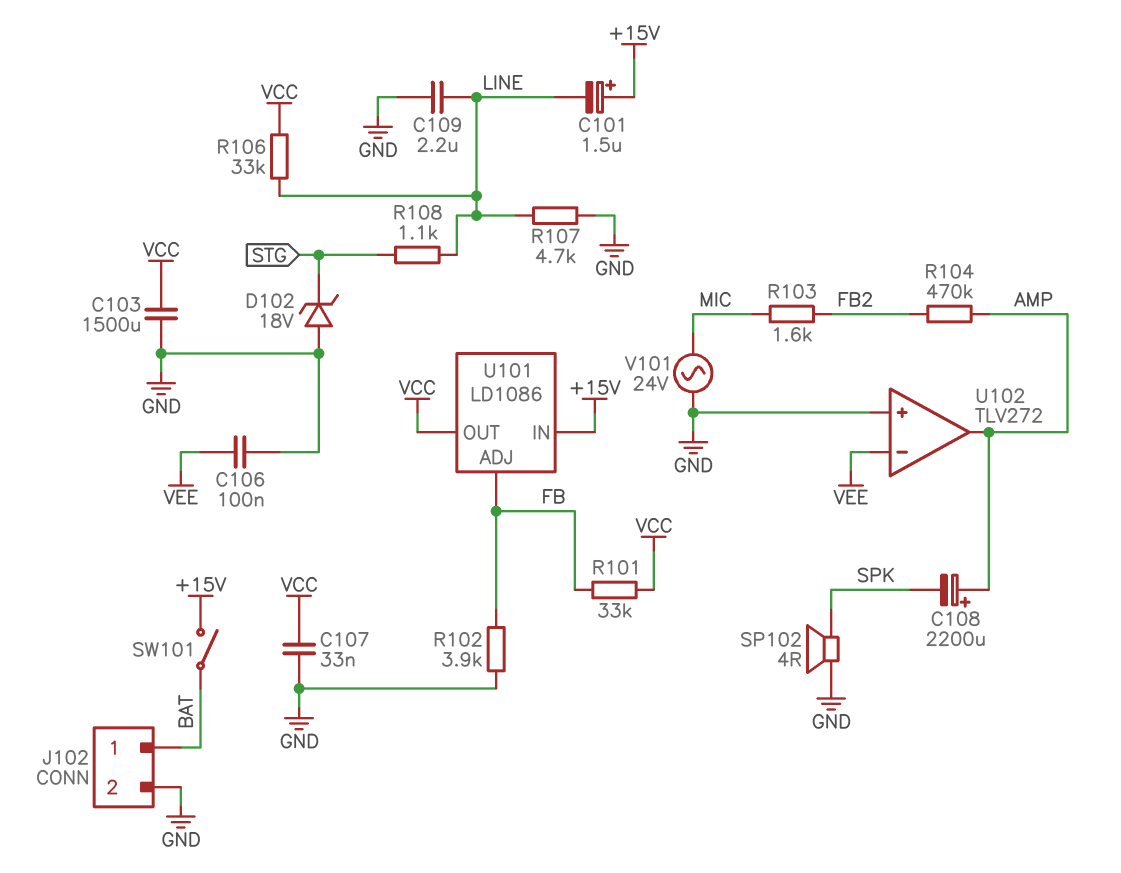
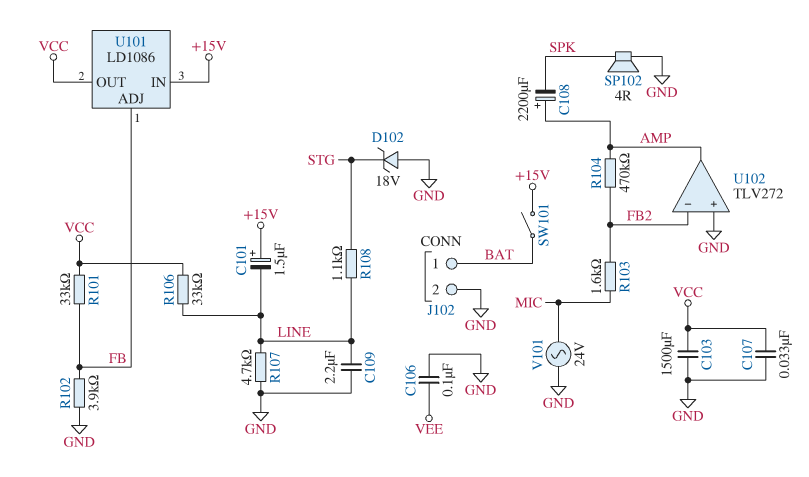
U102 pin in-: VEE -> FB2

